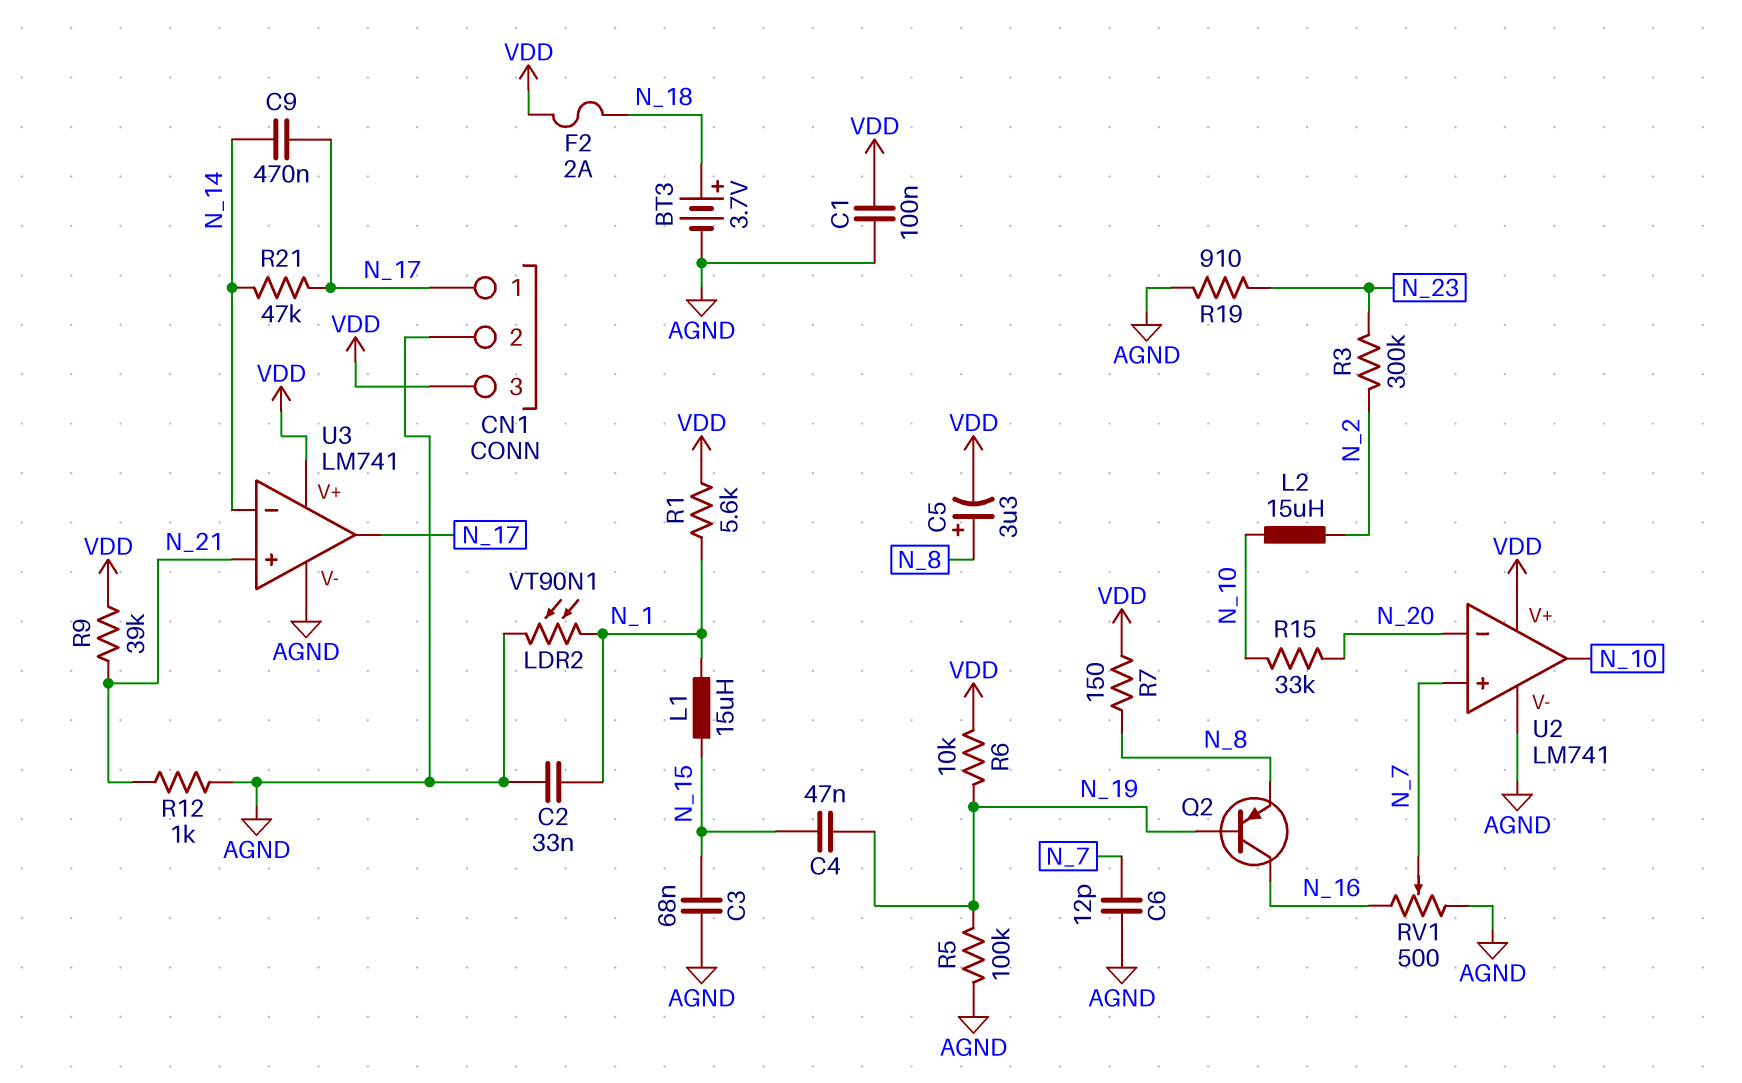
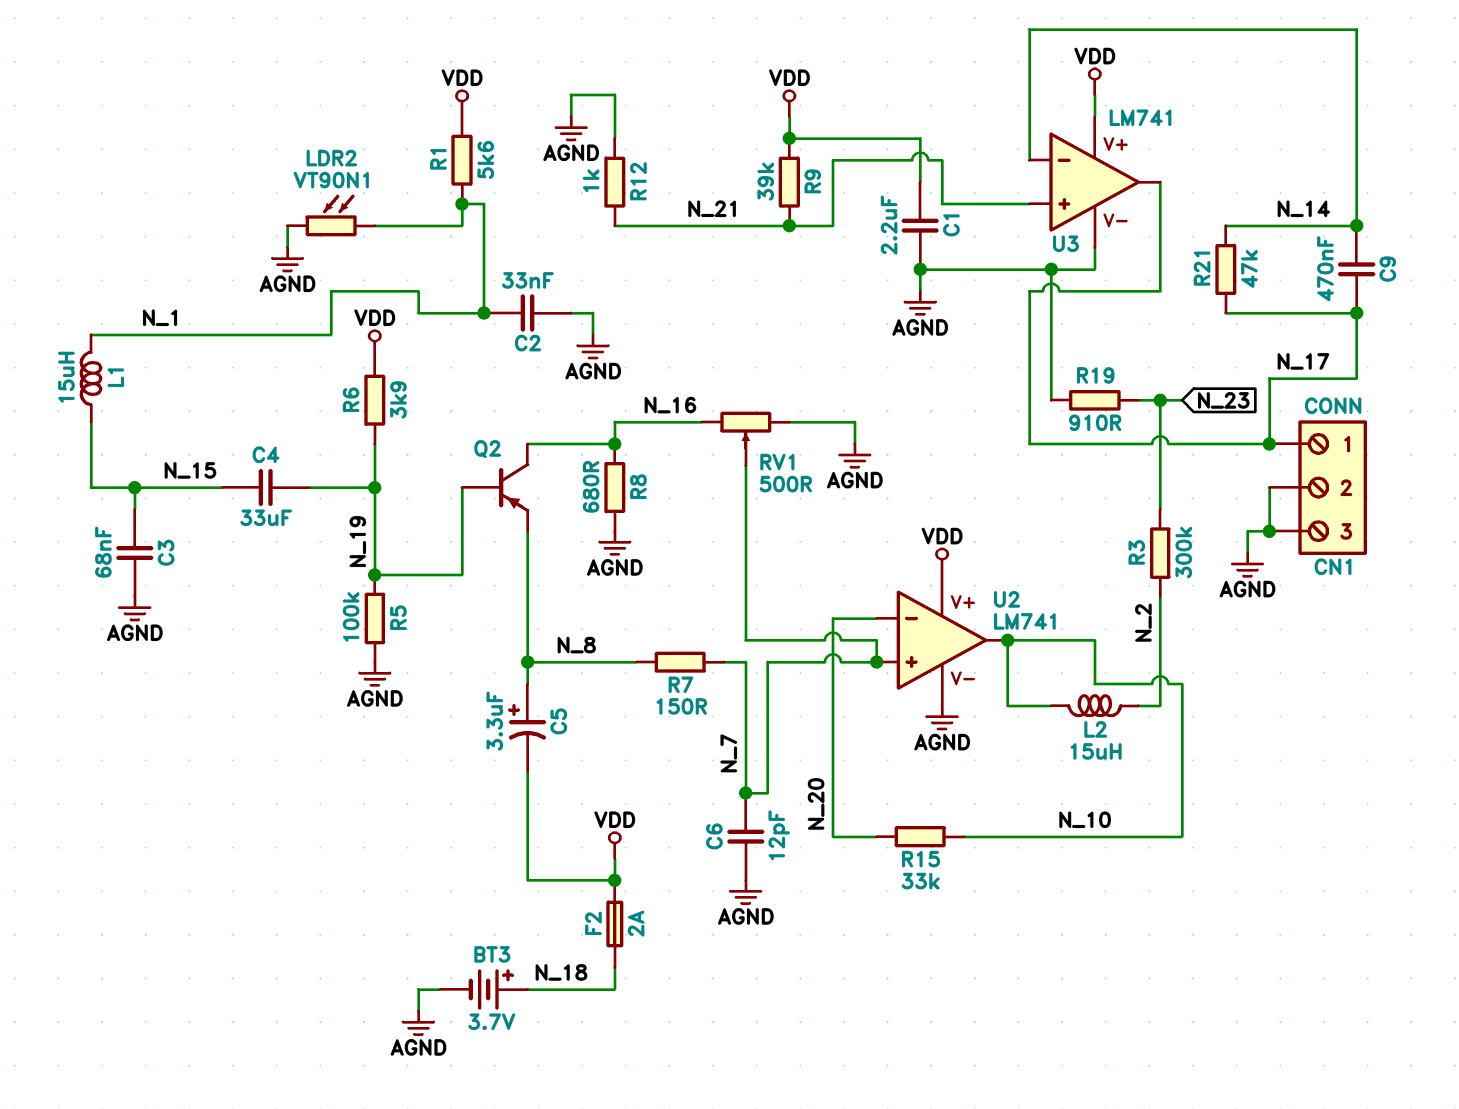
C1: 100nF (AGND, VDD) -> 2.2uF (AGND, VDD)
C4: 47nF (N_15, N_19) -> 33uF (N_15, N_19)
CN1 pin 3: VDD -> AGND
R6: 10k (N_19, VDD) -> 3.9k (N_19, VDD)
R7: 150 (N_8, VDD) -> 150 (N_7, N_8)
R8: none -> 680 (AGND, N_16)

